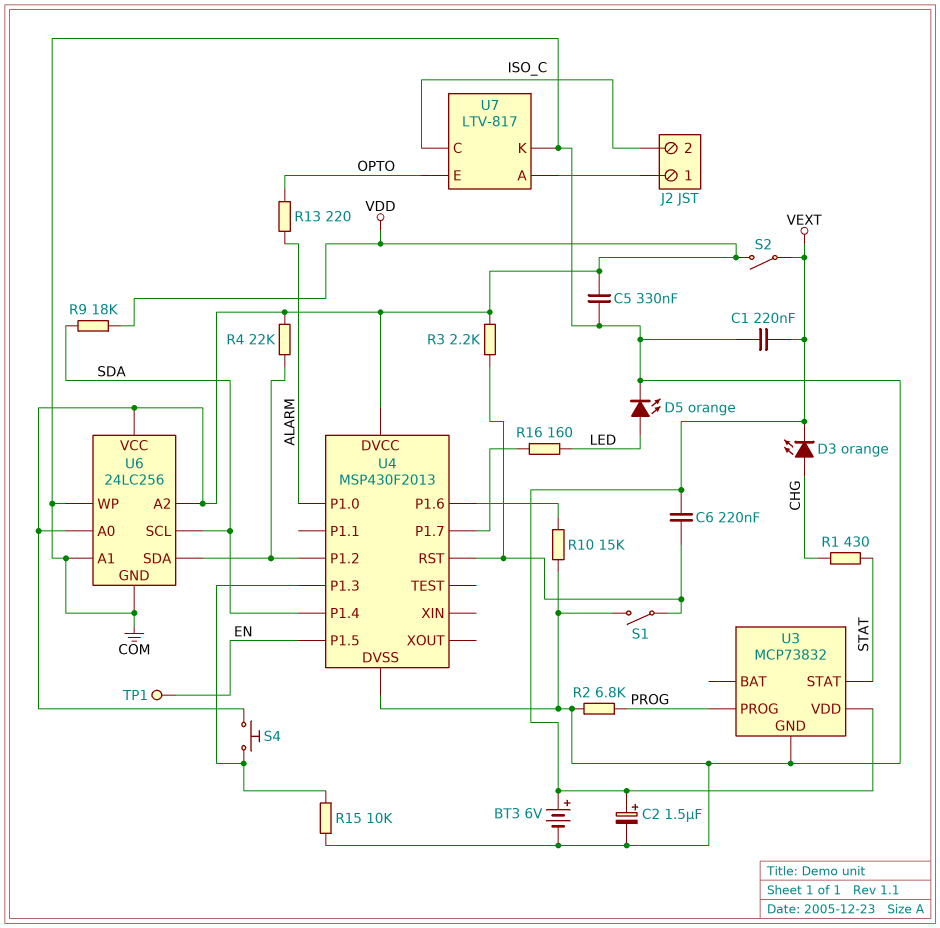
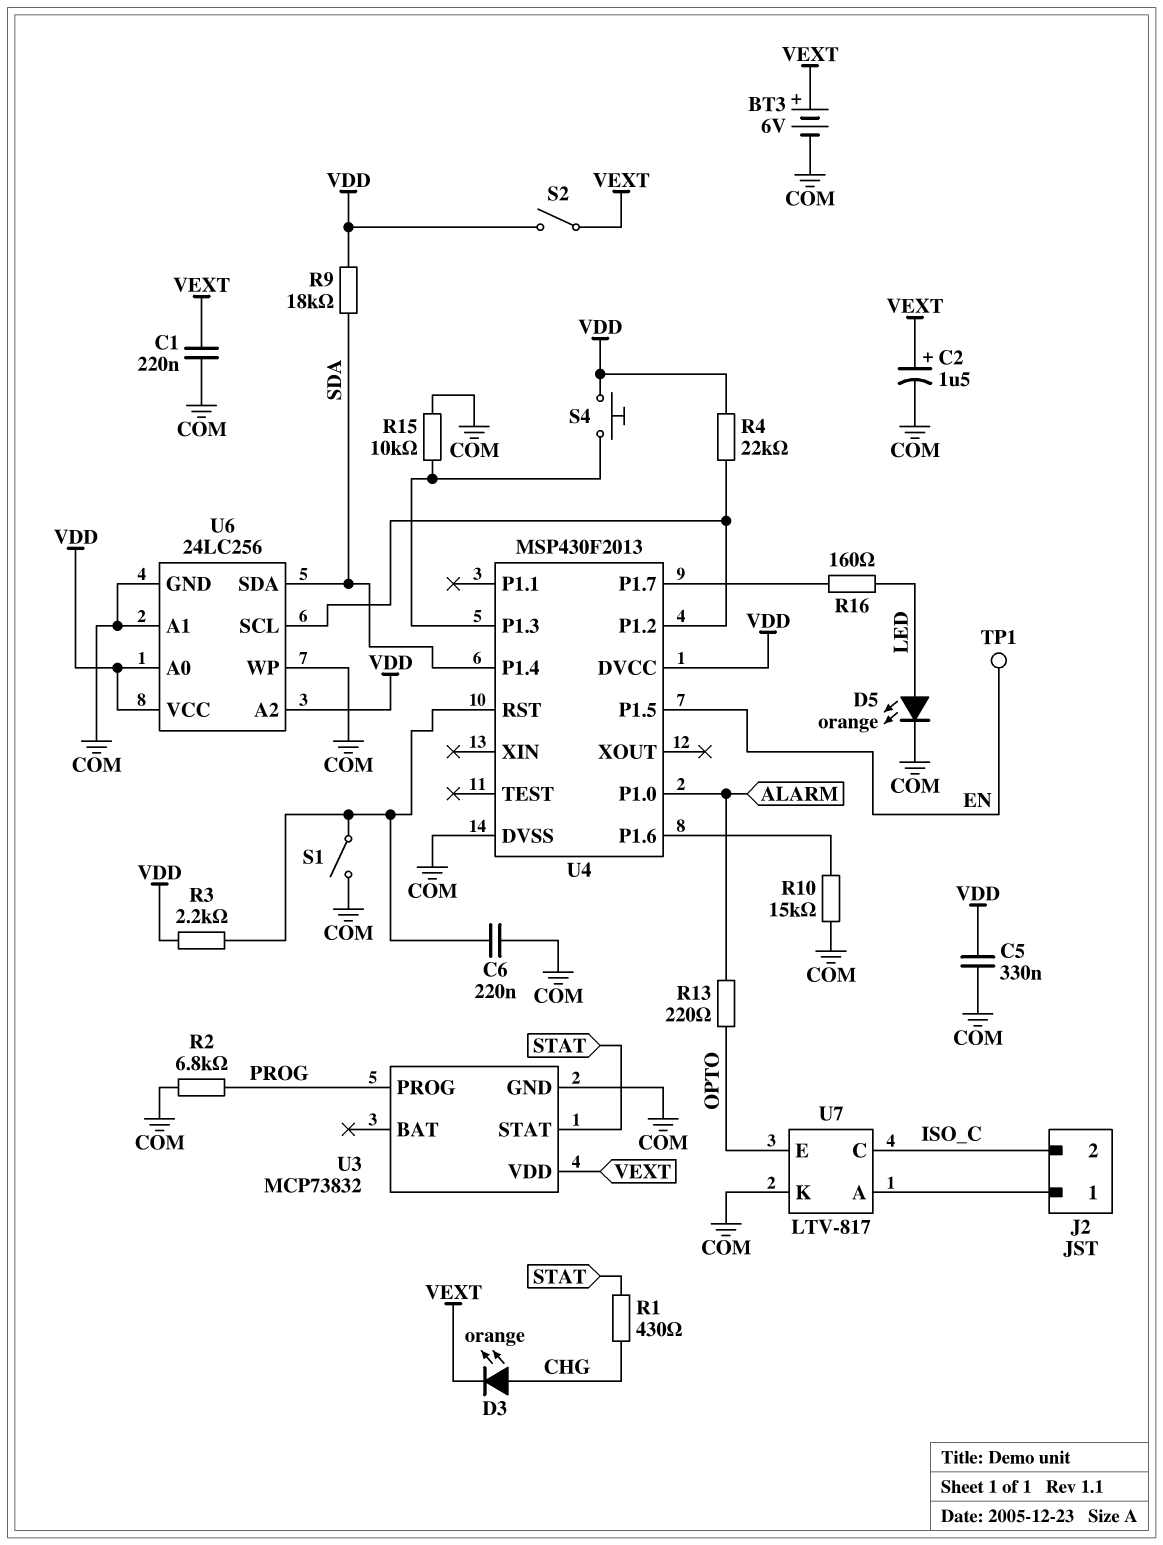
C6: 220nF (U4/RST, VEXT) -> 220nF (COM, U4/RST)
U6 pin SCL: SDA -> U4/P1.2
U6 pin SDA: U4/P1.2 -> SDA

